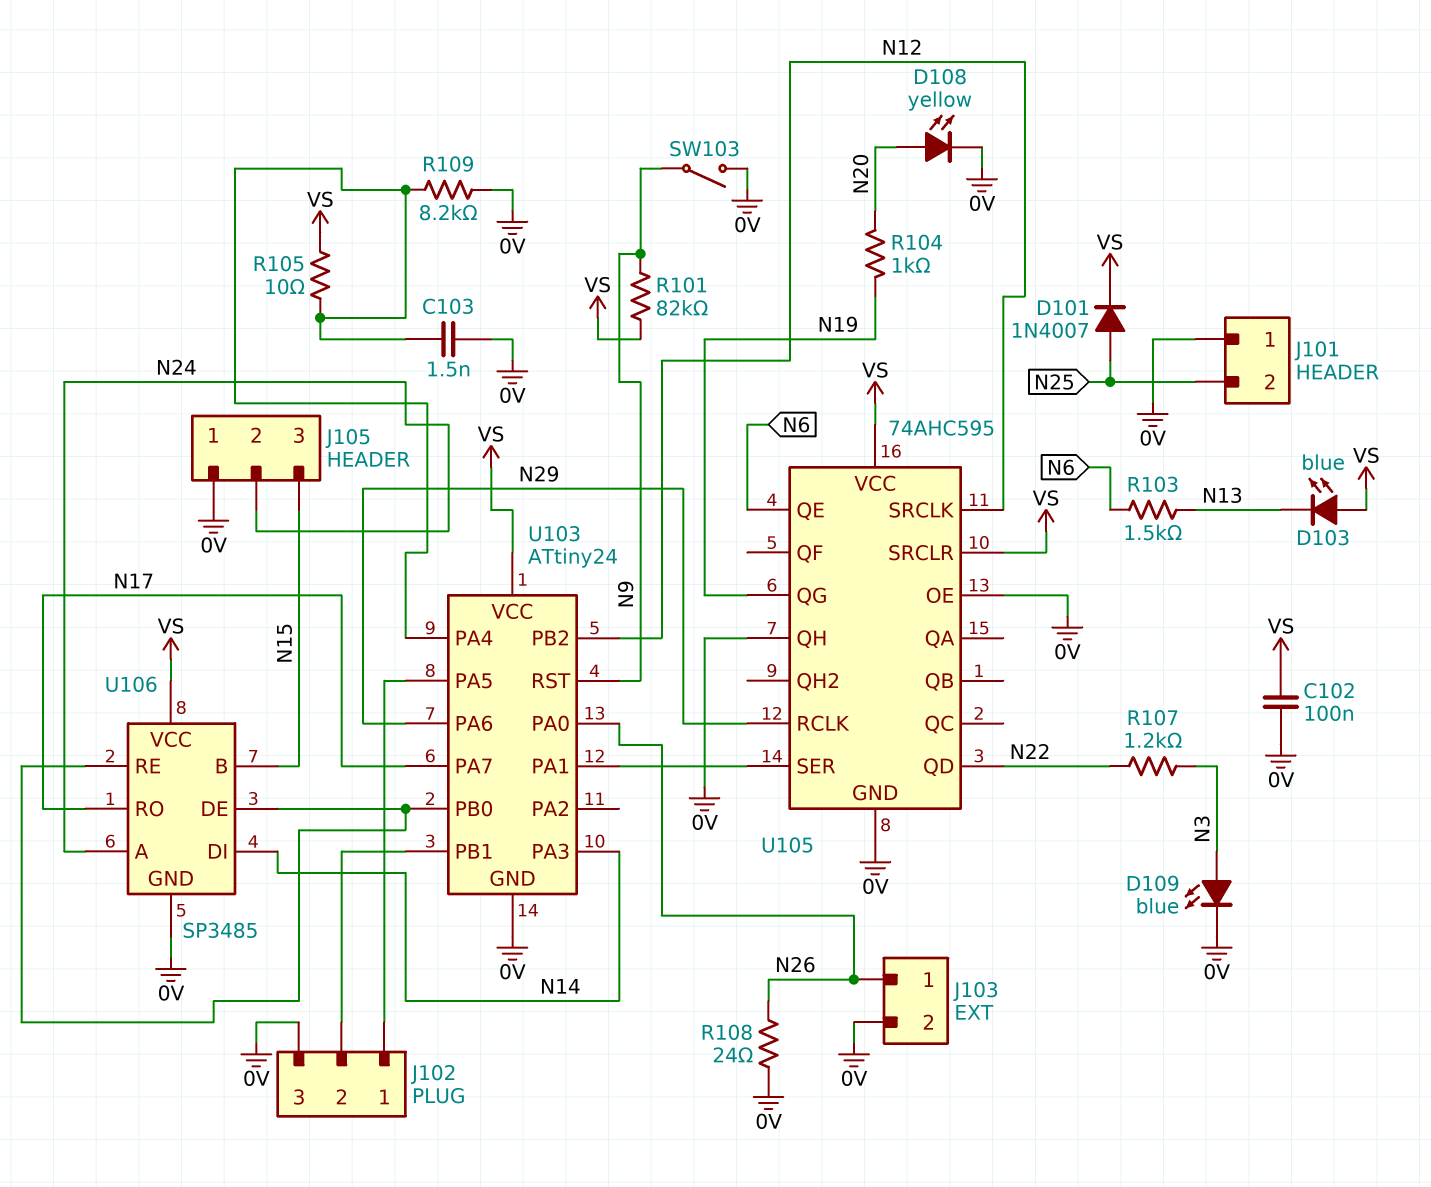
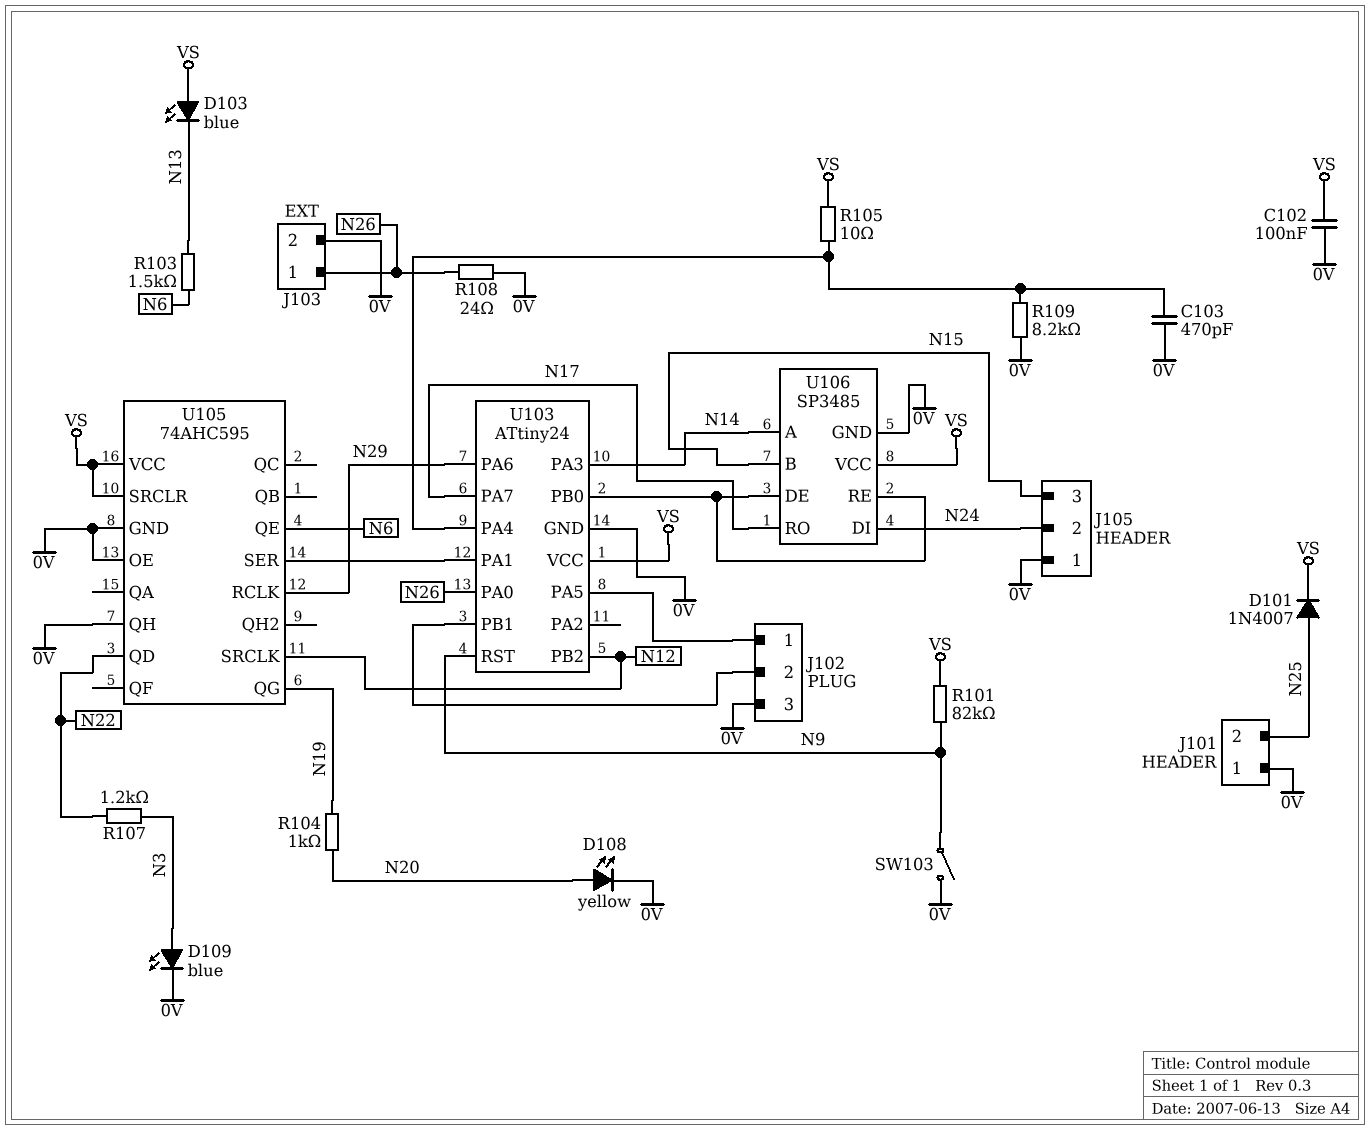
C103: 1.5nF (0V, U103/PA4) -> 470pF (0V, U103/PA4)
U106 pin A: N24 -> N14
U106 pin DI: N14 -> N24

